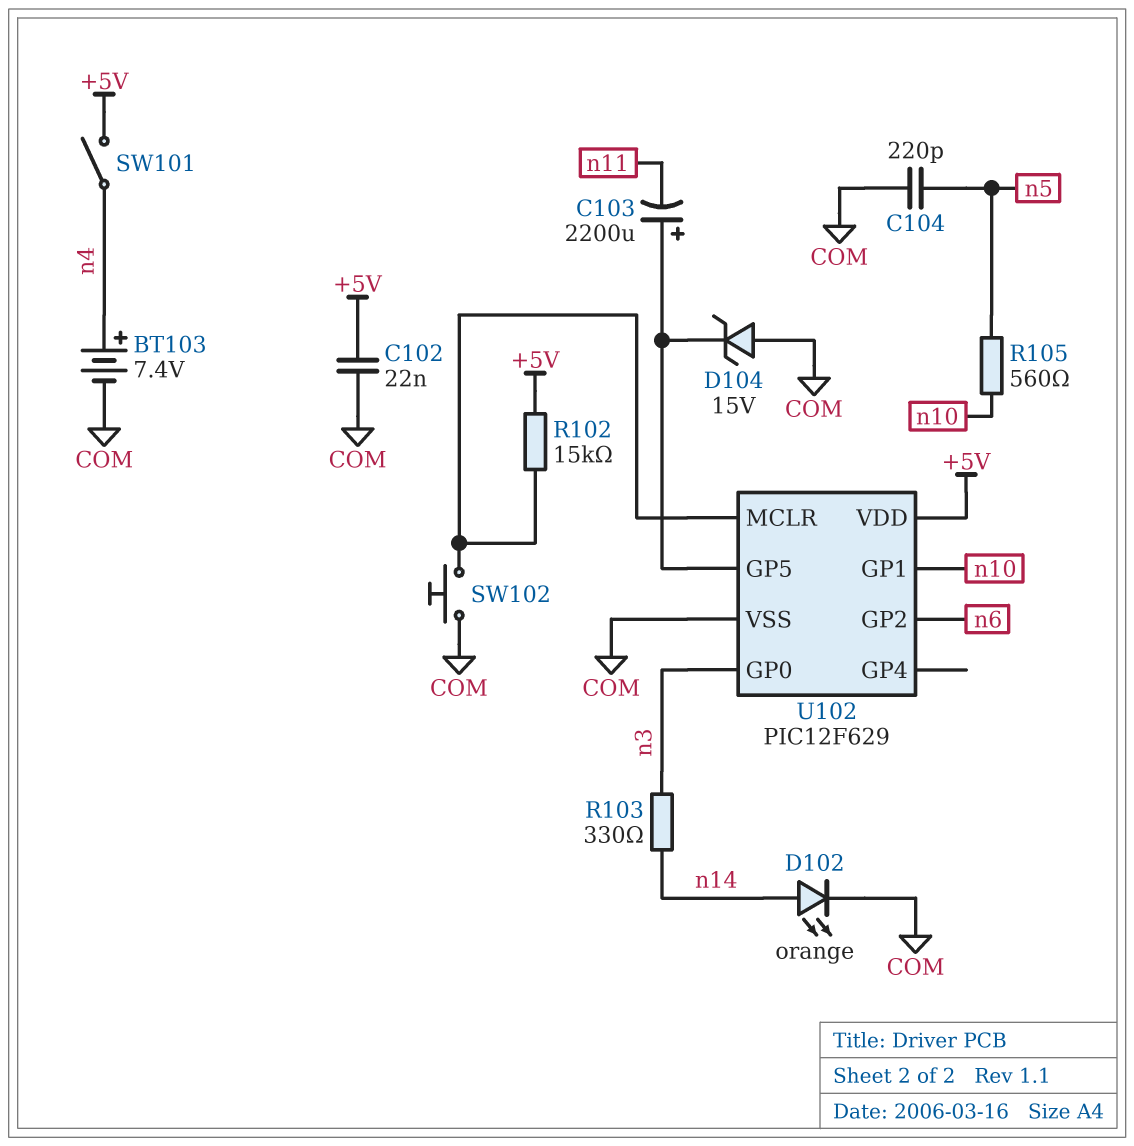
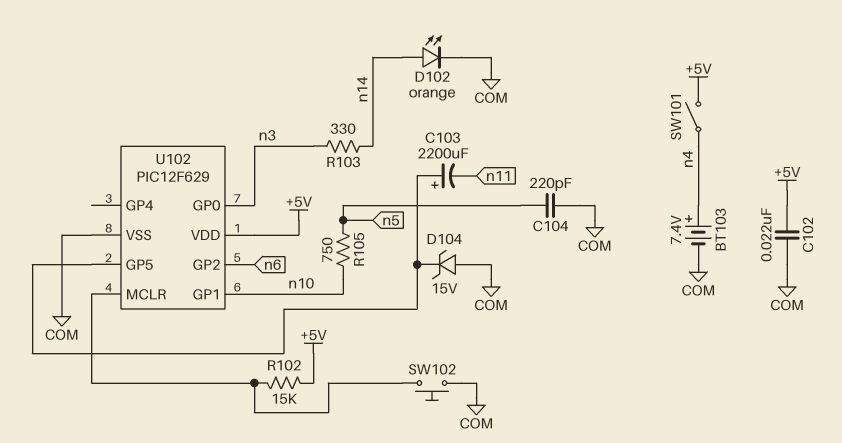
R105: 560 (n5, n10) -> 750 (n5, n10)

